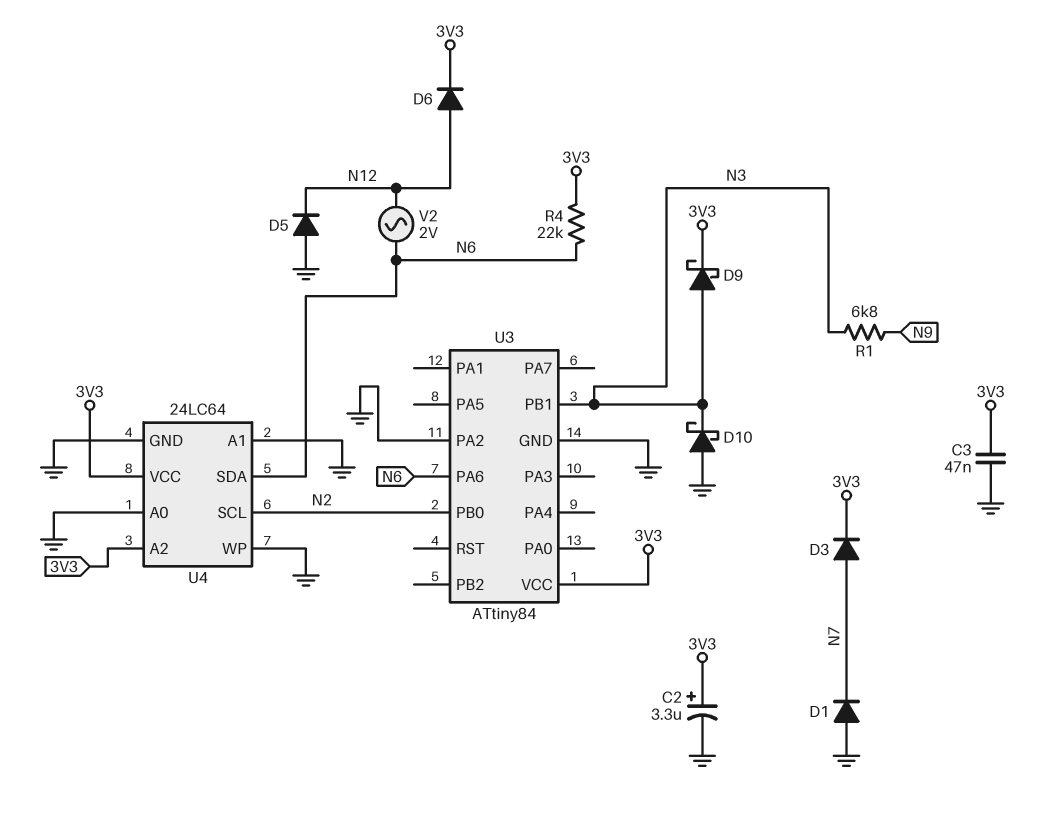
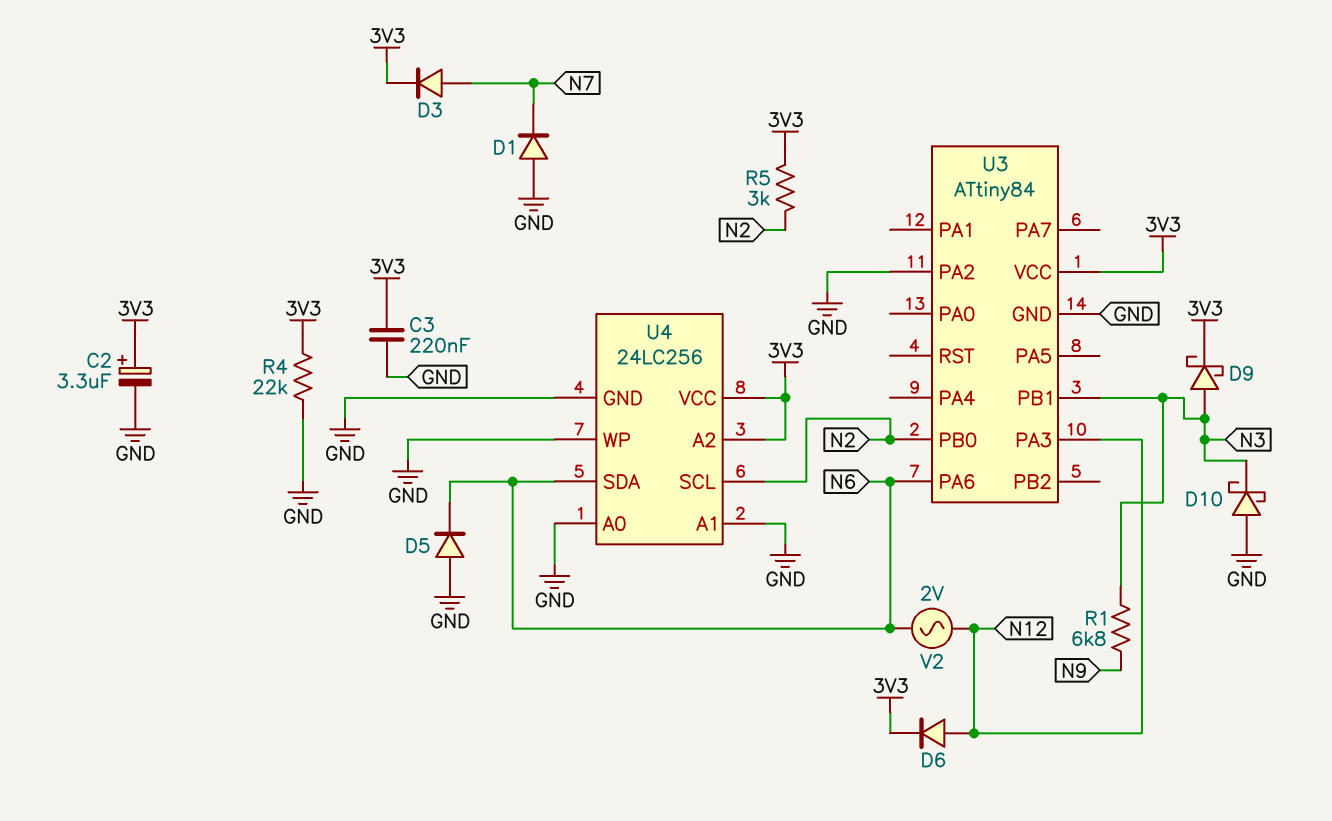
C3: 47nF (3V3, GND) -> 220nF (3V3, GND)
D5: diode (A GND, K N12) -> diode (A GND, K N6)
R4: 22k (3V3, N6) -> 22k (3V3, GND)
R5: none -> 3k (3V3, N2)
U3 pin PA3: none -> N12
U4: 24LC64 -> 24LC256

